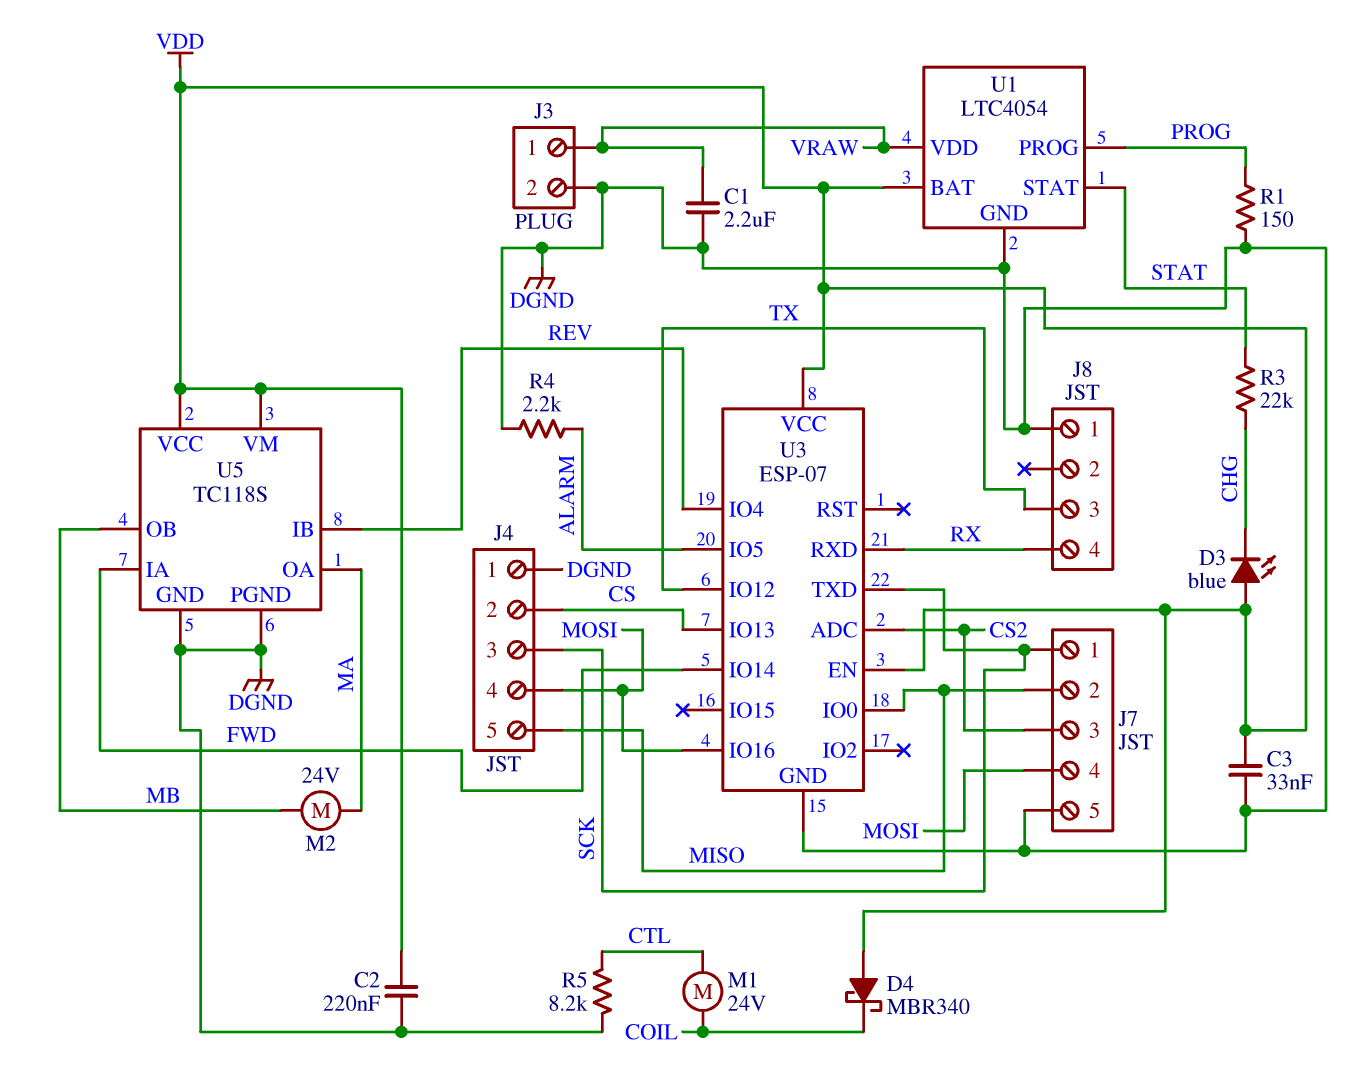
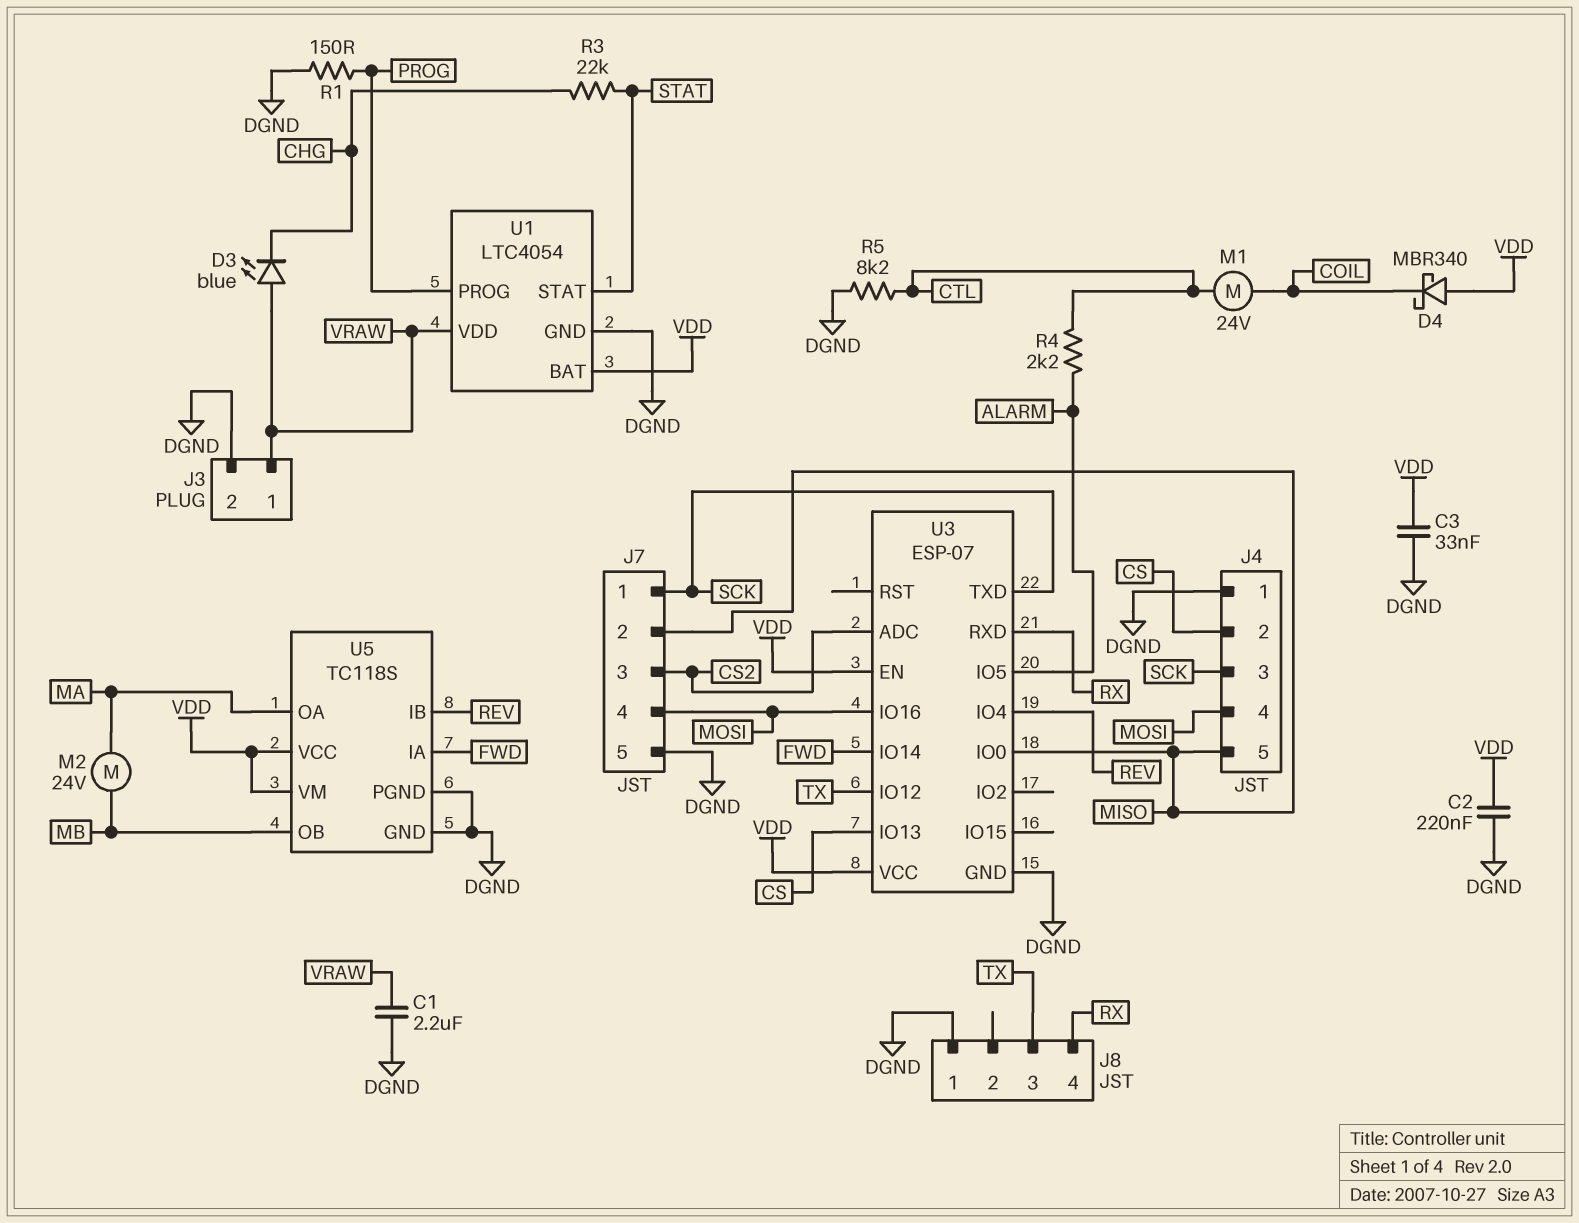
D3: LED blue (A VDD, K CHG) -> LED blue (A VRAW, K CHG)
R4: 2.2k (ALARM, DGND) -> 2.2k (ALARM, CTL)

